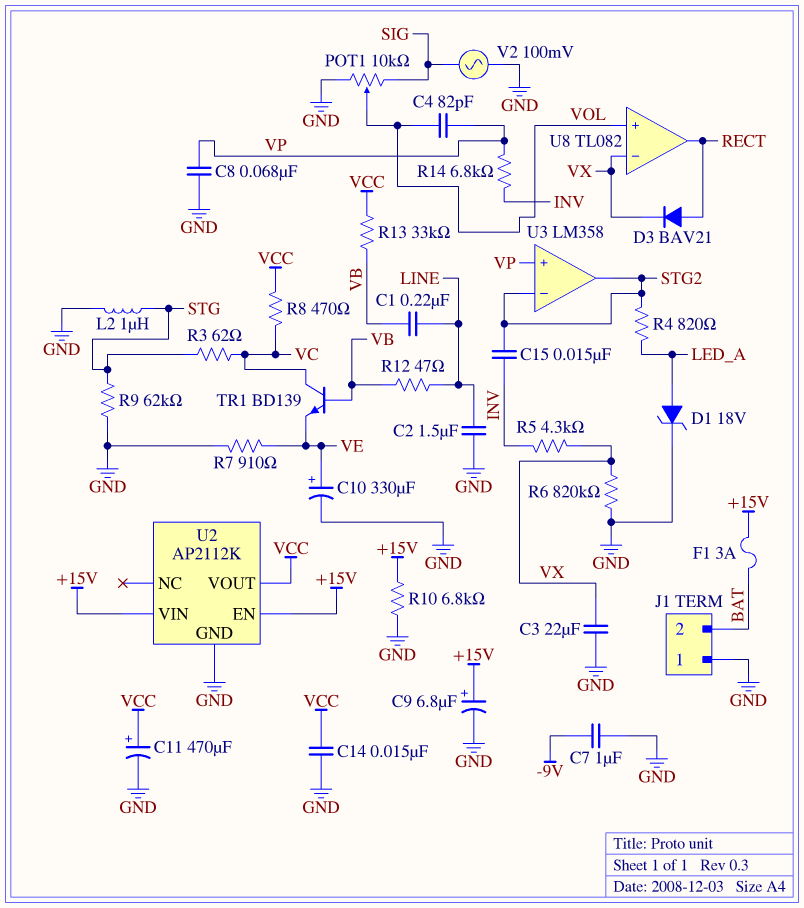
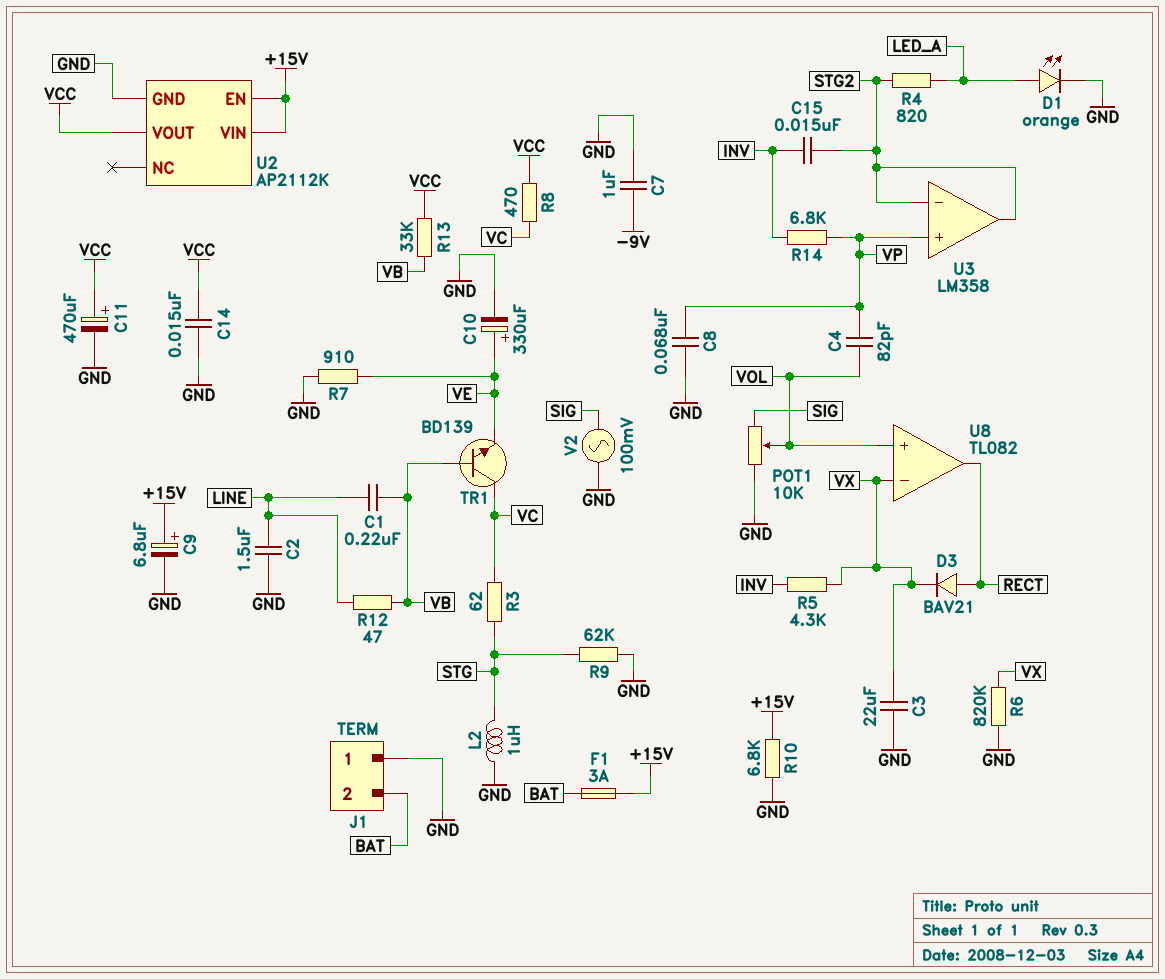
D1: zener 18V (A LED_A, K GND) -> LED orange (A LED_A, K GND)

